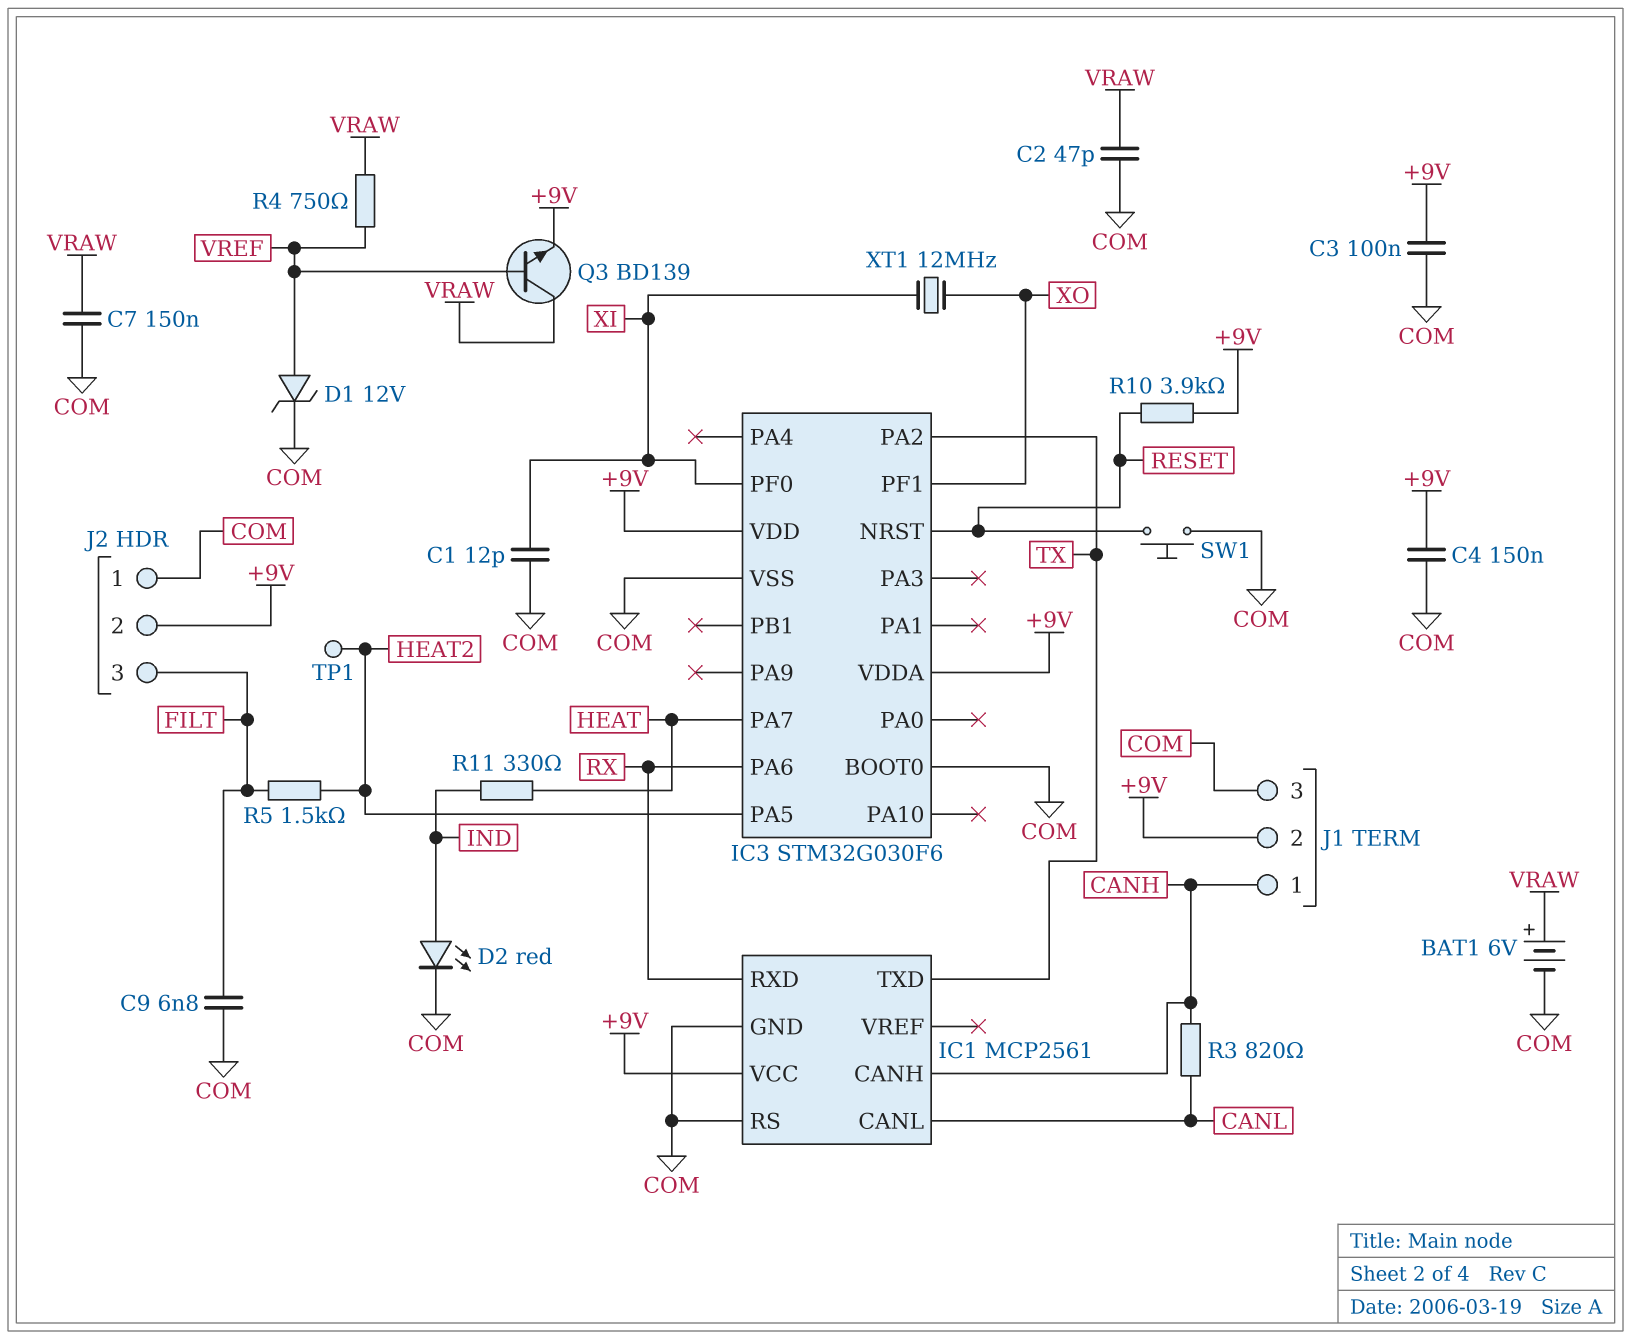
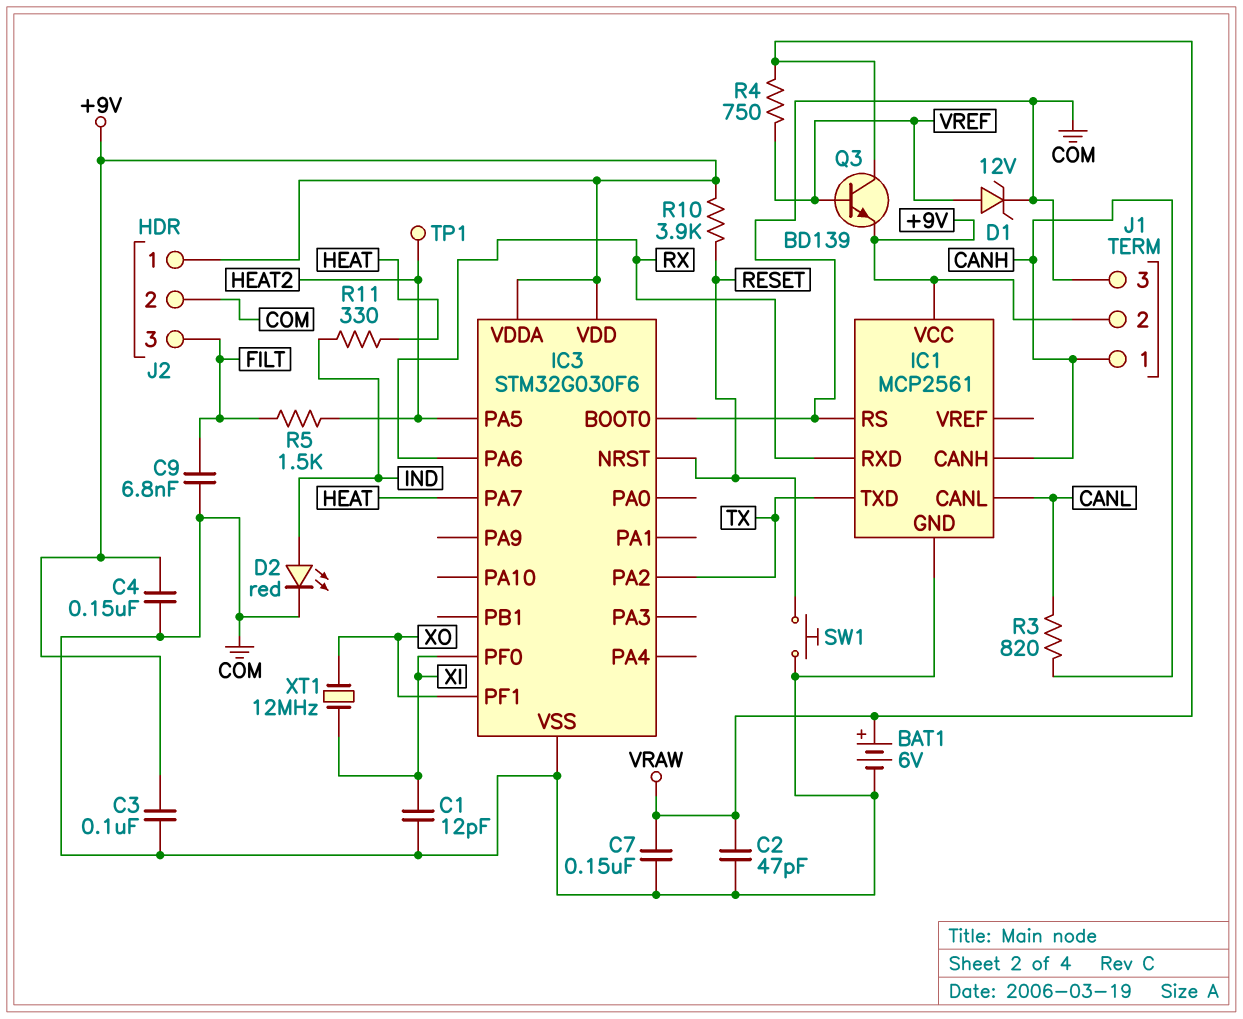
J2 pin 1: COM -> +9V
J2 pin 2: +9V -> COM

